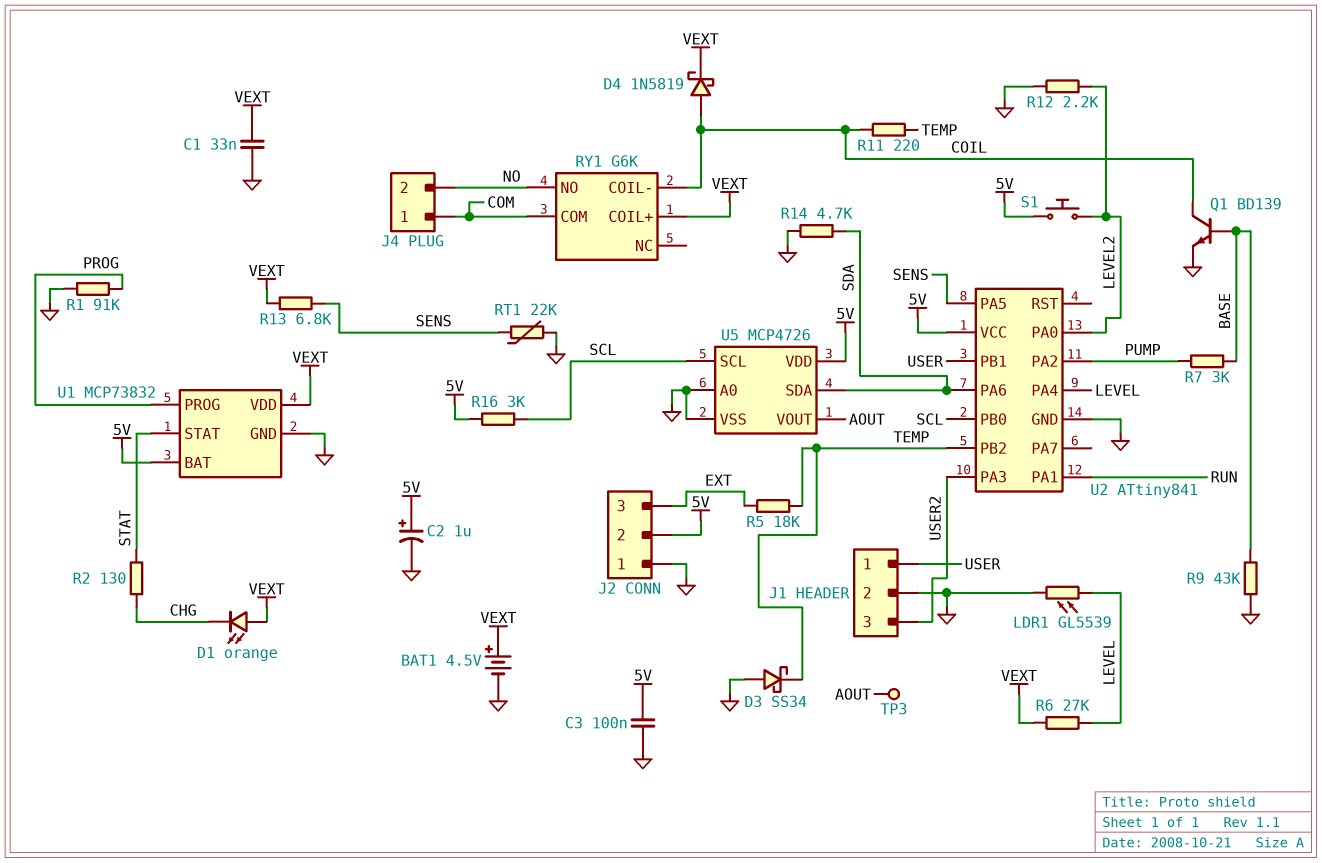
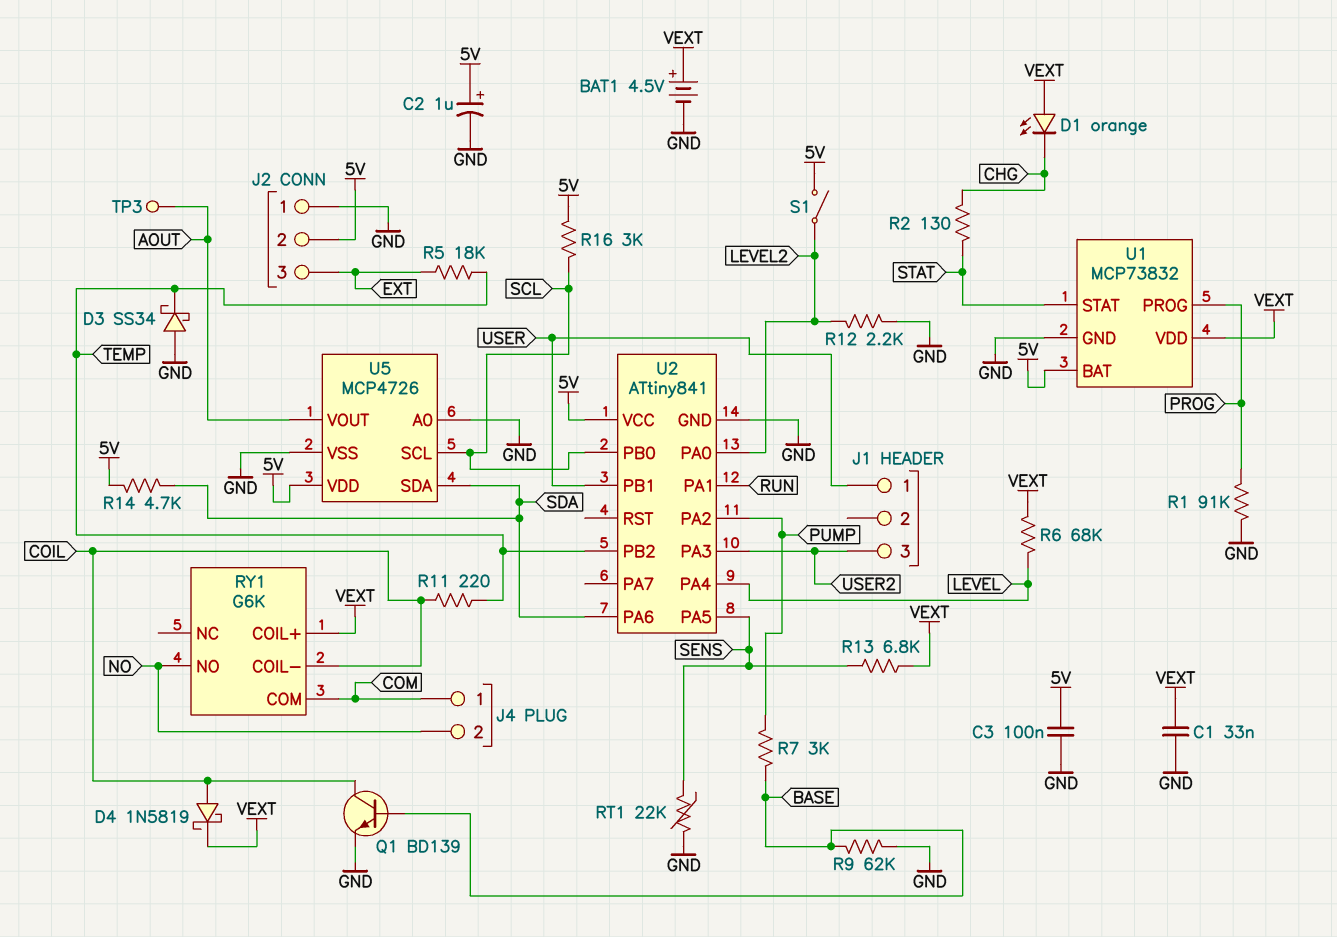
J1 pin 2: GND -> none
LDR1: GL5539 (GND, LEVEL) -> none
R6: 27k (LEVEL, VEXT) -> 68k (LEVEL, VEXT)
R9: 43k (BASE, GND) -> 62k (BASE, GND)
R14: 4.7k (GND, SDA) -> 4.7k (5V, SDA)
S1: button (5V, LEVEL2) -> switch (5V, LEVEL2)

